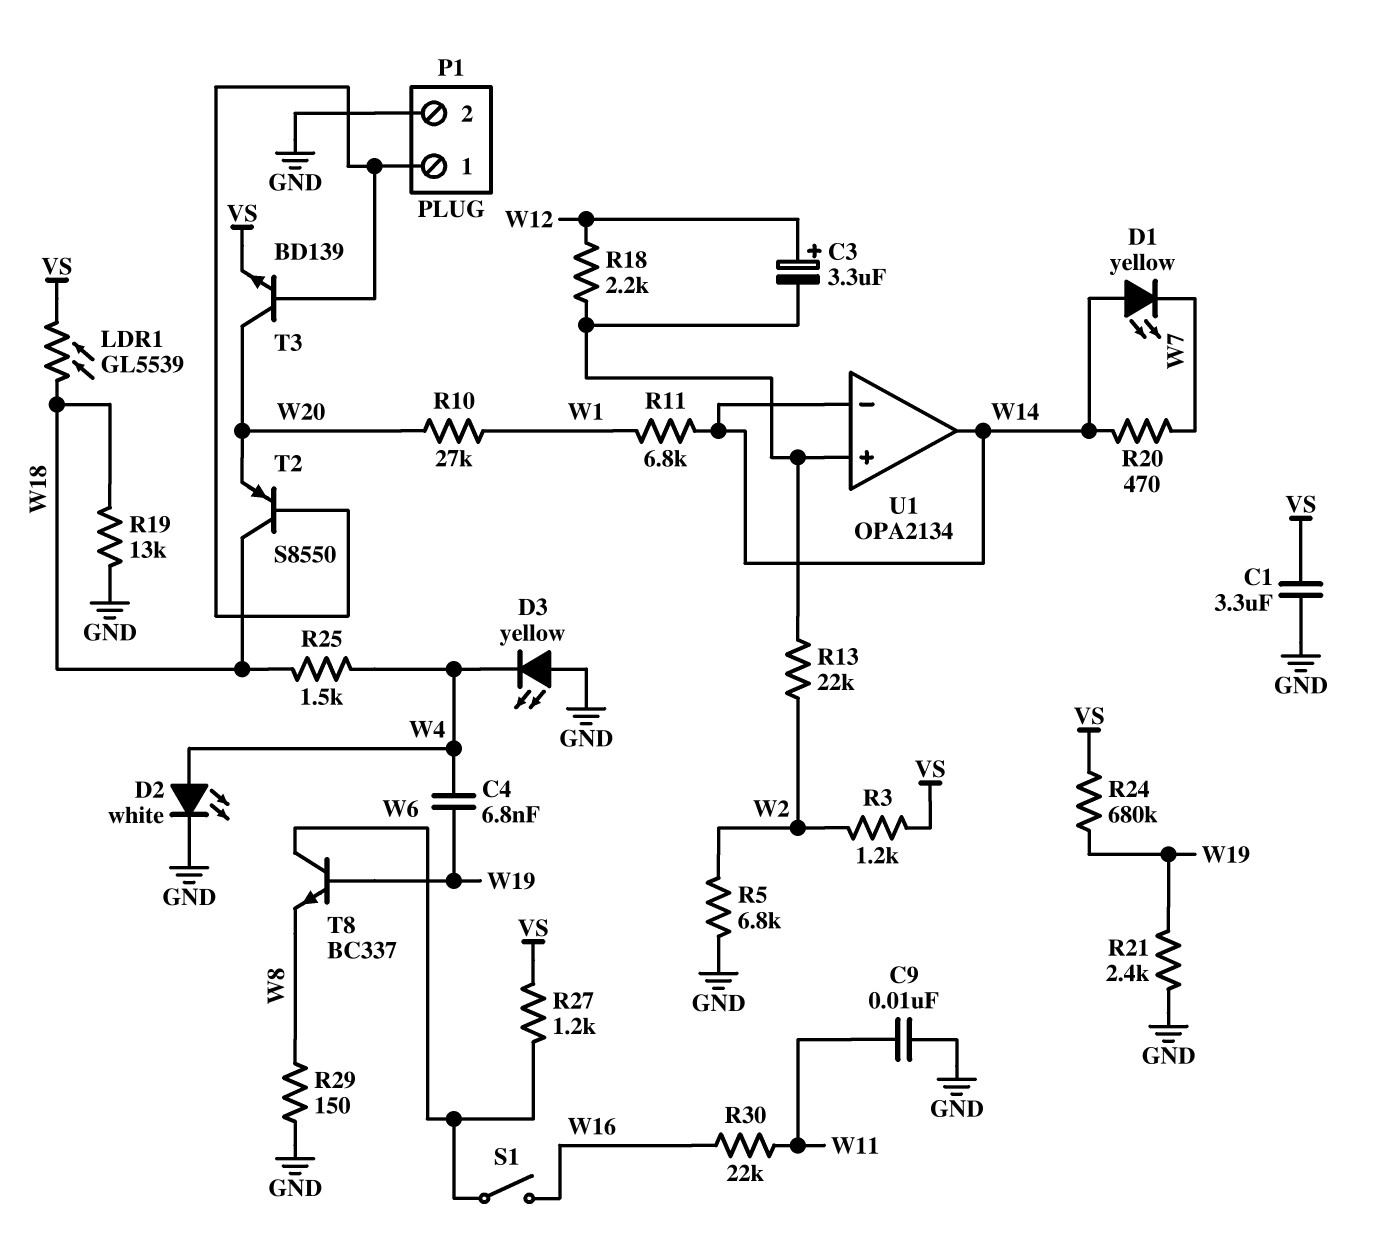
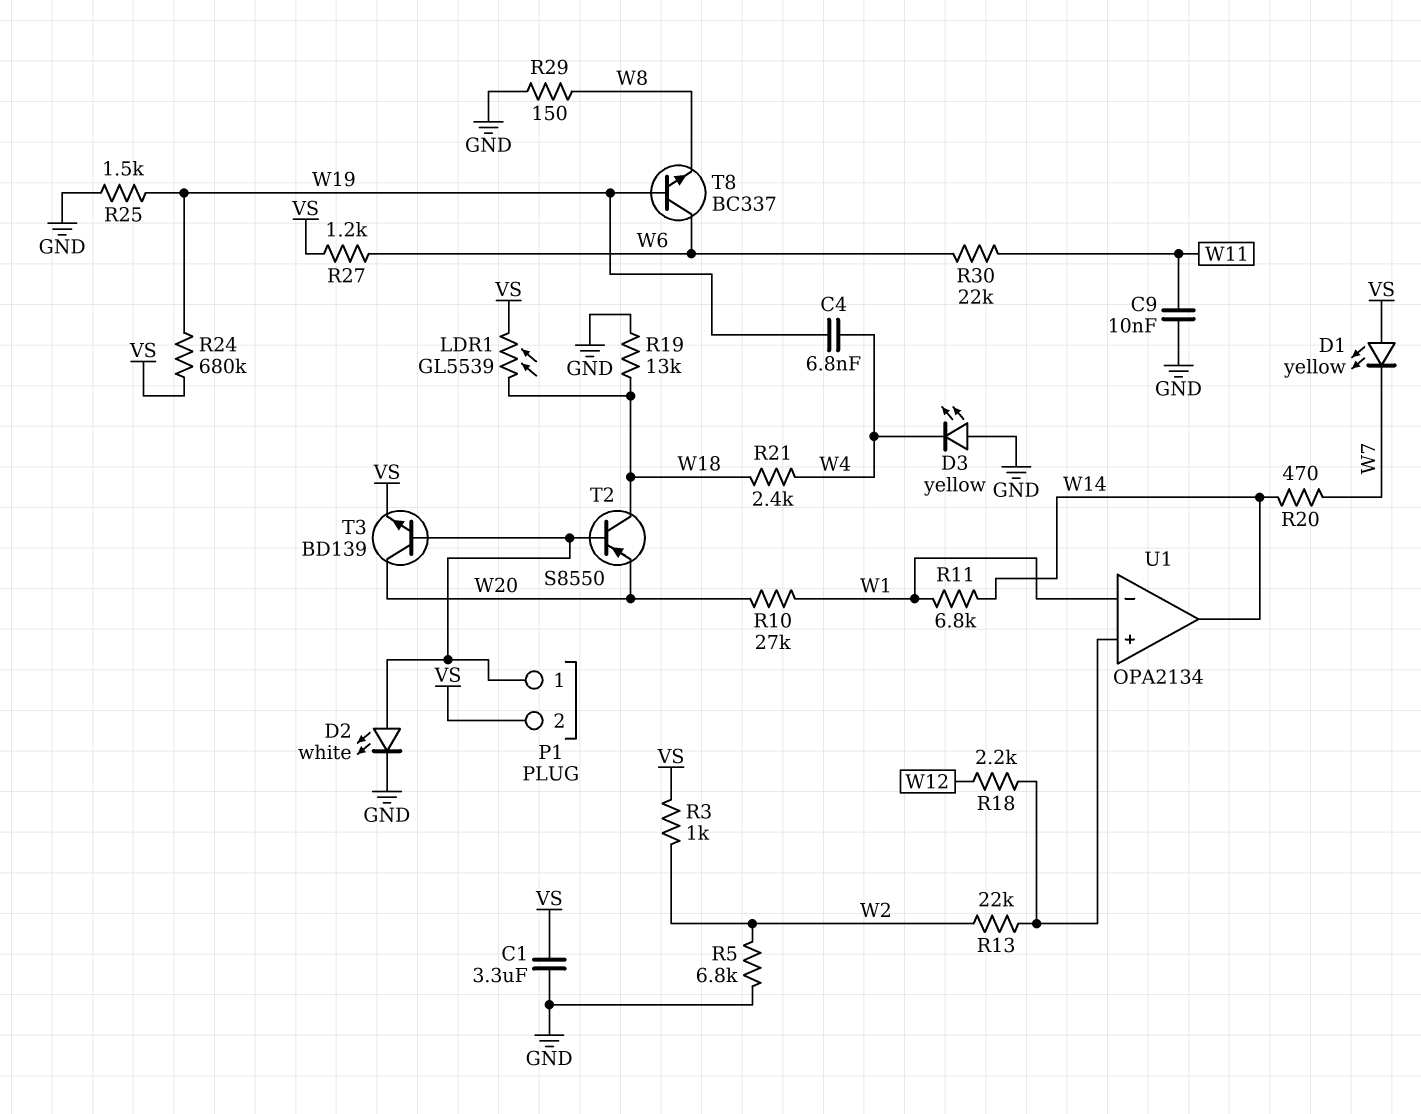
C3: 3.3uF (plus W12, minus U1/in+) -> none
D1: LED yellow (A W14, K W7) -> LED yellow (A VS, K W7)
D2: LED white (A W4, K GND) -> LED white (A P1/1, K GND)
P1 pin 2: GND -> VS
R3: 1.2k (VS, W2) -> 1k (VS, W2)
R21: 2.4k (GND, W19) -> 2.4k (W4, W18)
R25: 1.5k (W4, W18) -> 1.5k (GND, W19)
R30: 22k (W11, W16) -> 22k (W6, W11)
S1: switch (W6, W16) -> none
U1 pin in-: W14 -> W1

